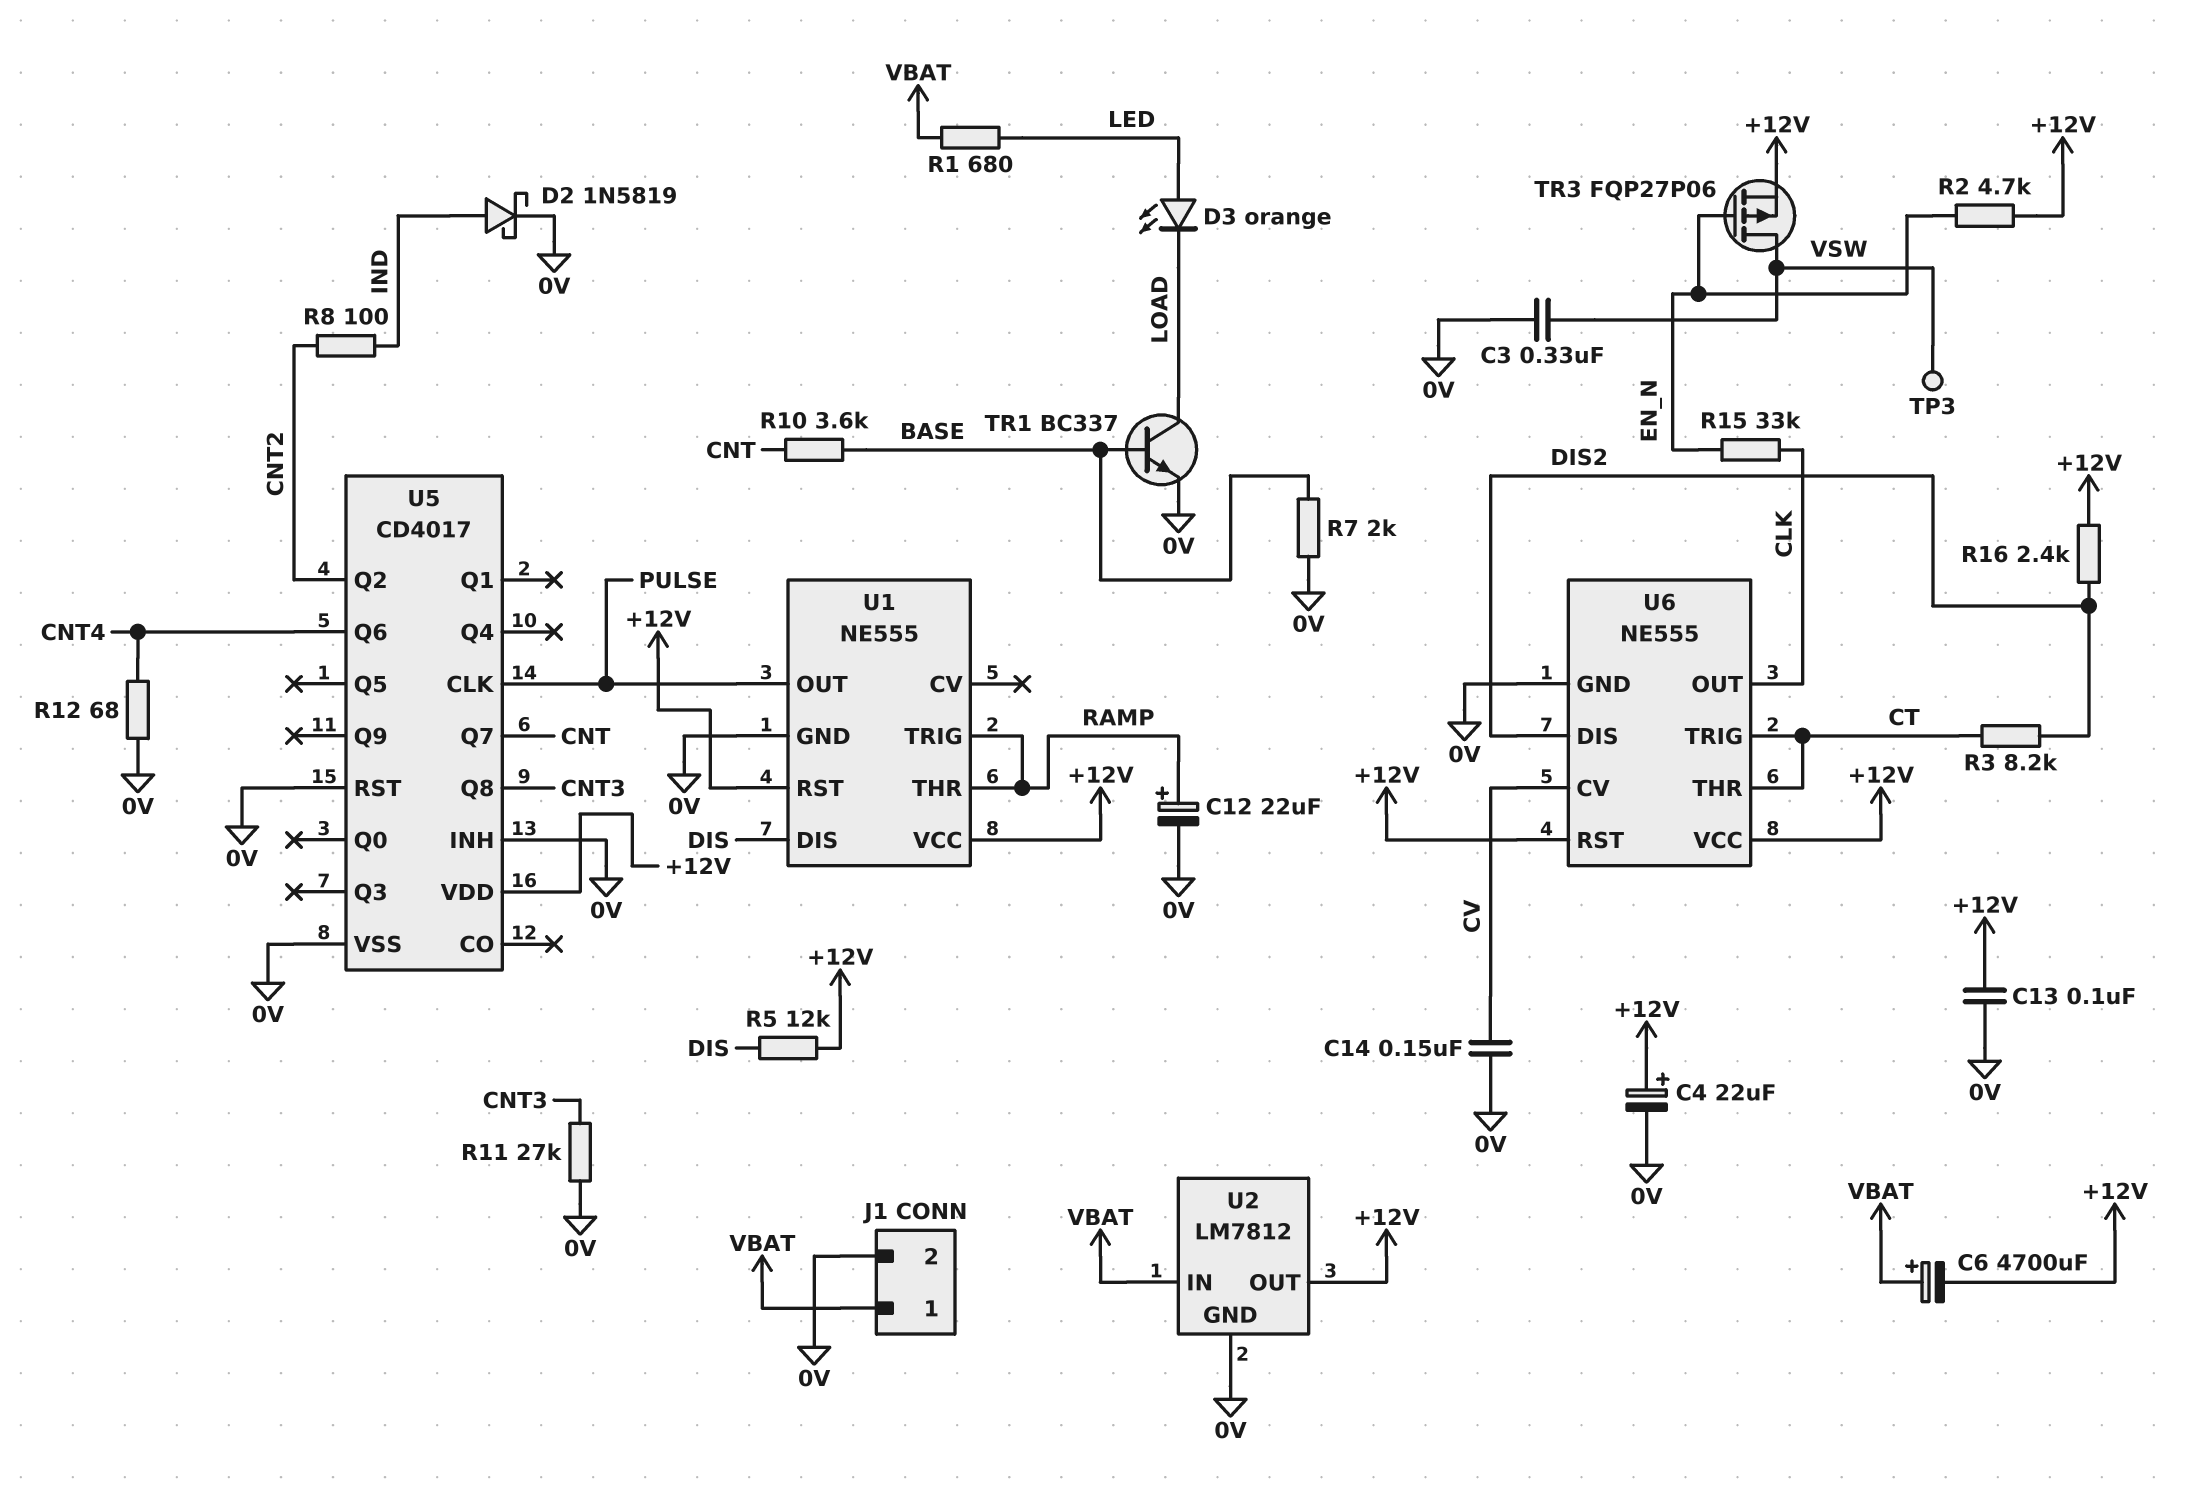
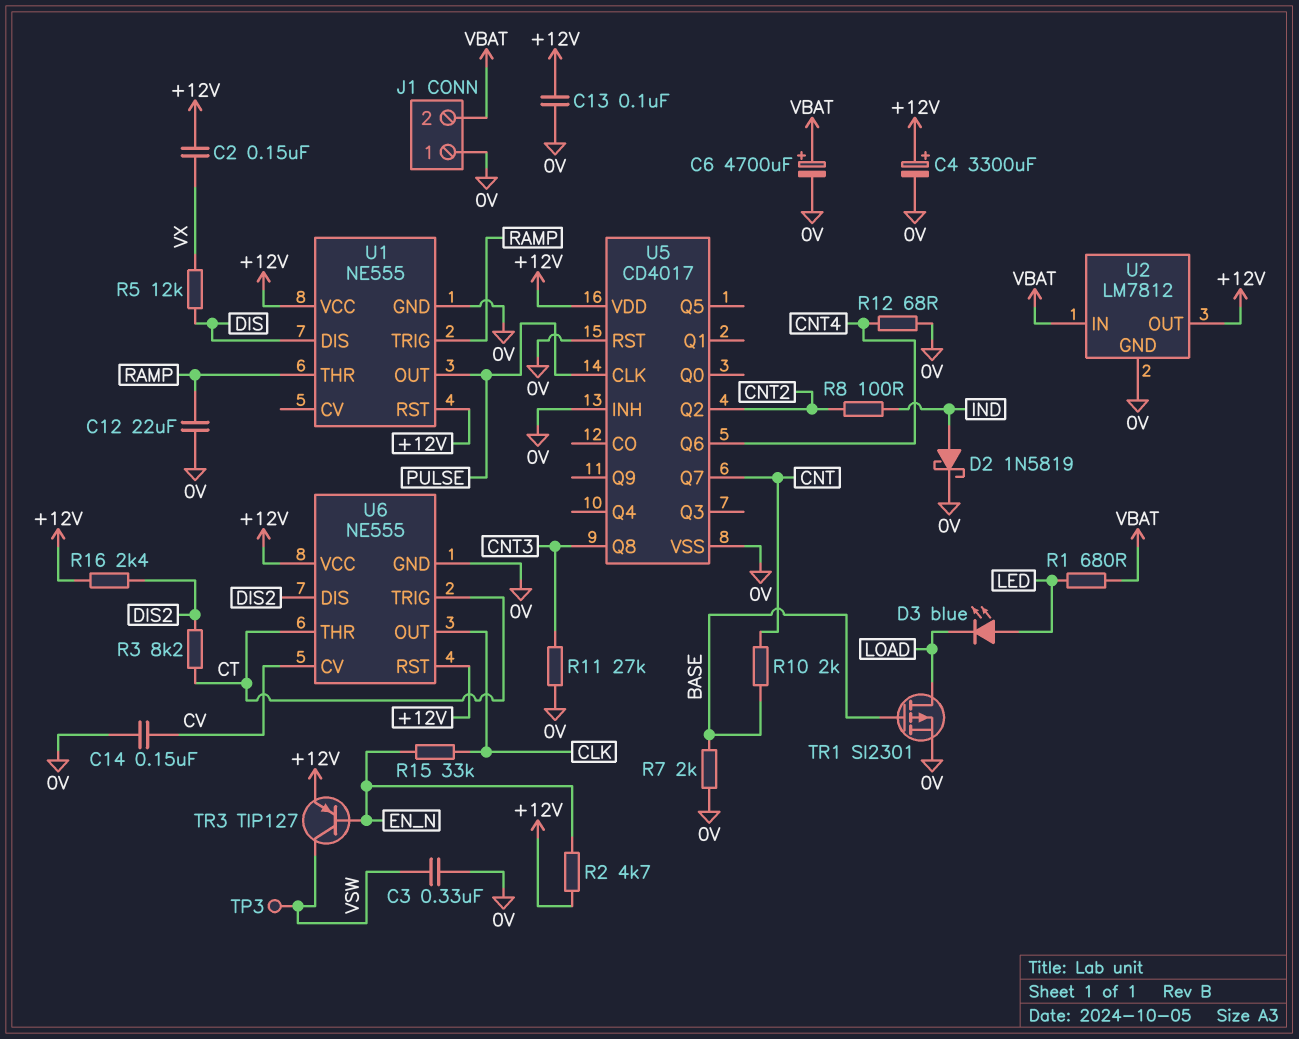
C2: none -> 150nF (+12V, VX)
C4: 22uF (plus +12V, minus 0V) -> 3300uF (plus +12V, minus 0V)
C6: 4700uF (plus VBAT, minus +12V) -> 4700uF (plus VBAT, minus 0V)
C12: 22uF (plus RAMP, minus 0V) -> 22uF (0V, RAMP)
D3: LED orange (A LED, K LOAD) -> LED blue (A LED, K LOAD)
J1 pin 1: VBAT -> 0V
J1 pin 2: 0V -> VBAT
R5: 12k (+12V, DIS) -> 12k (DIS, VX)
R10: 3.6k (BASE, CNT) -> 2k (BASE, CNT)
TR1: NPN BC337 (B BASE, C LOAD, E 0V) -> PMOS SI2301 (G BASE, D LOAD, S 0V)
TR3: PMOS FQP27P06 (G EN_N, D VSW, S +12V) -> PNP TIP127 (B EN_N, C VSW, E +12V)

